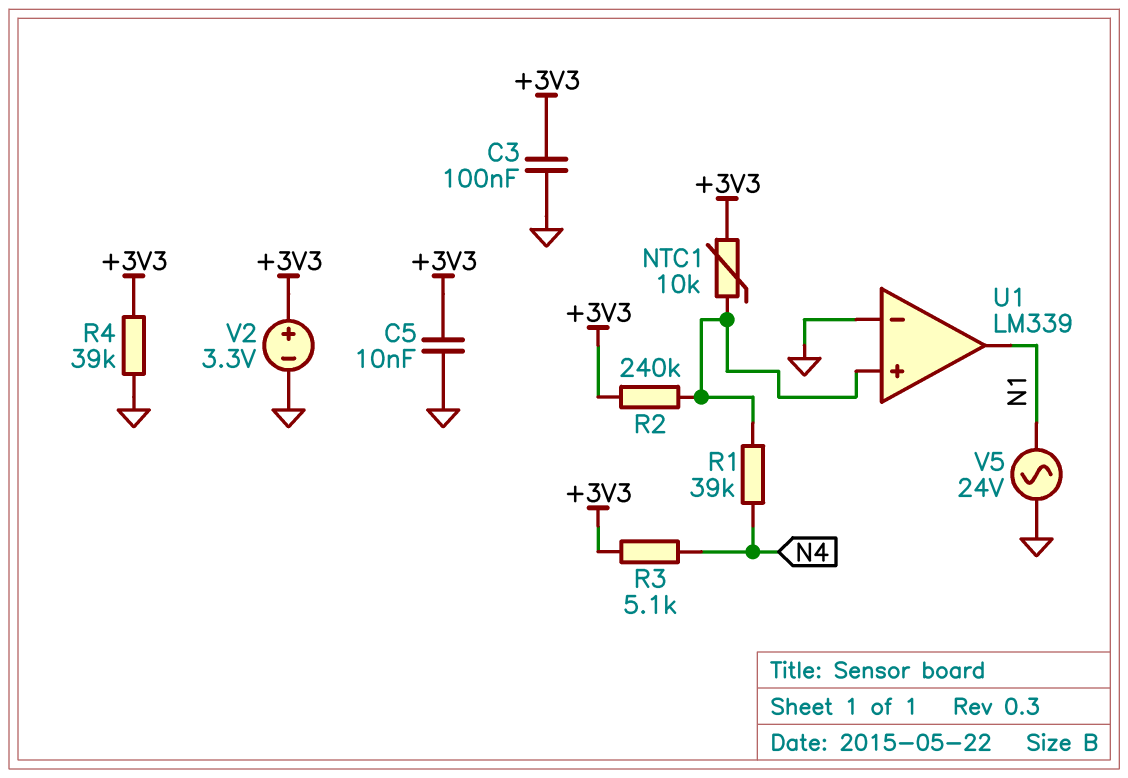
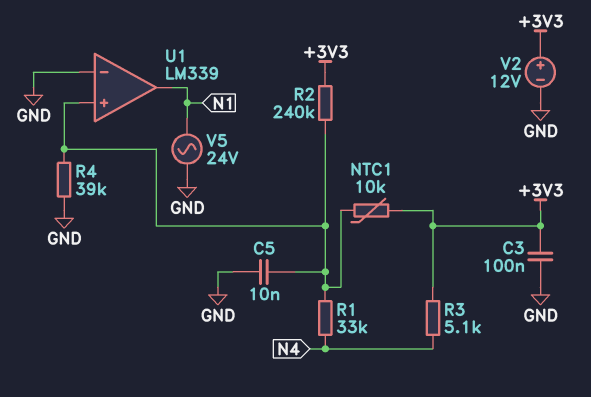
C5: 10nF (+3V3, GND) -> 10nF (GND, U1/in+)
R1: 39k (N4, U1/in+) -> 33k (N4, U1/in+)
R4: 39k (+3V3, GND) -> 39k (GND, U1/in+)
V2: 3.3V (plus +3V3, minus GND) -> 12V (plus +3V3, minus GND)

